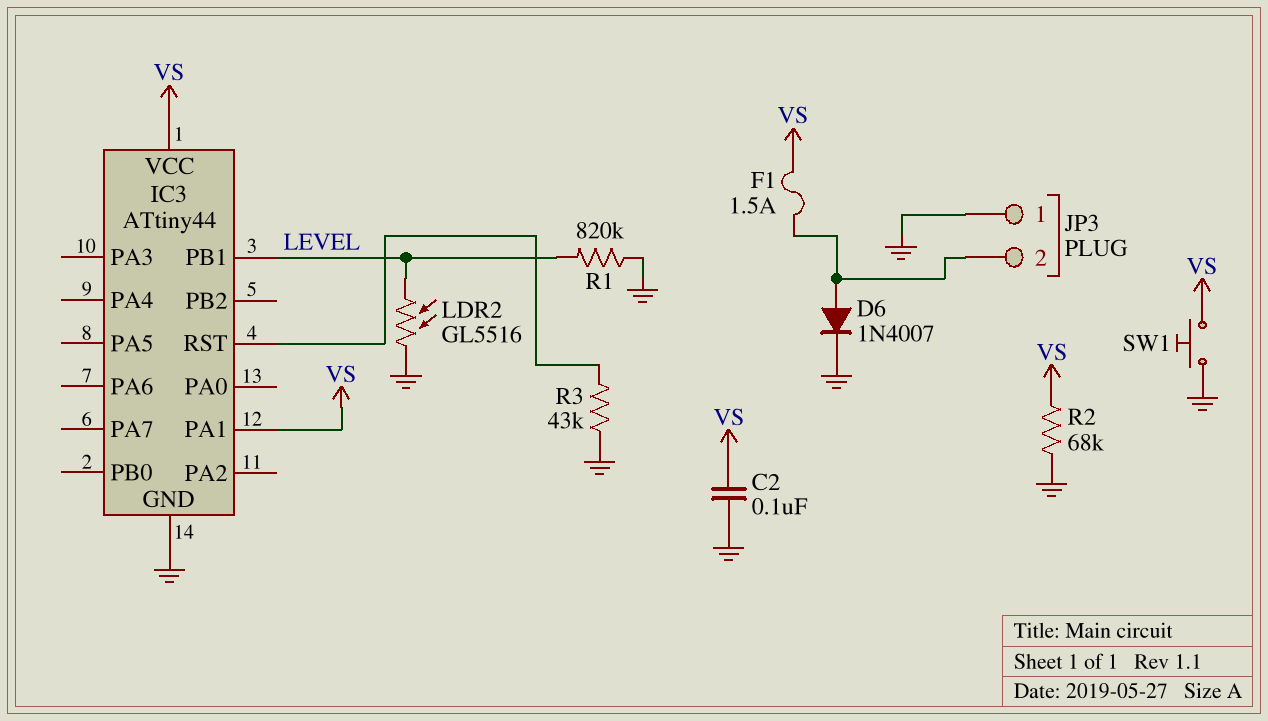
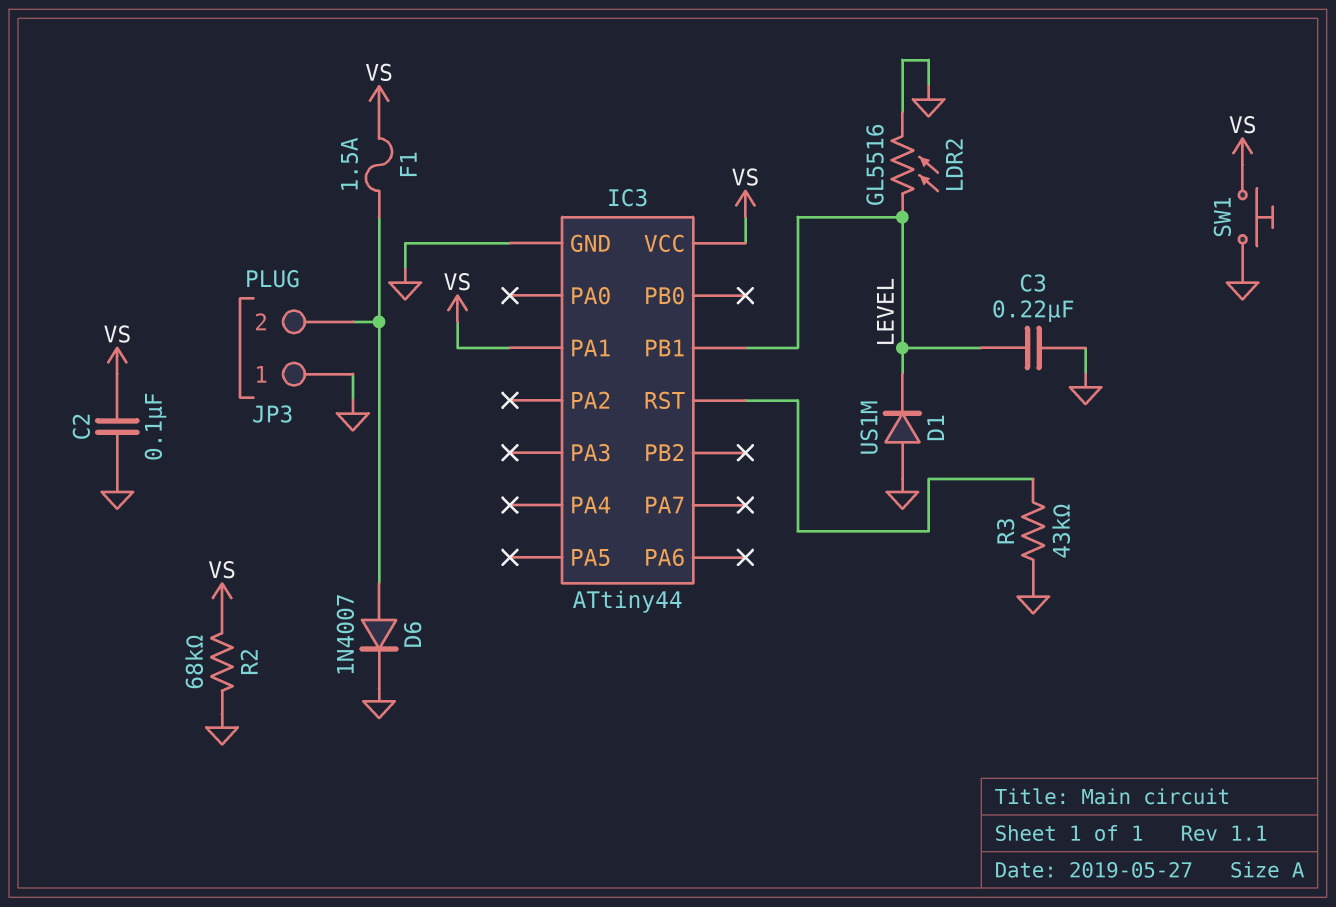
C3: none -> 220nF (GND, LEVEL)
D1: none -> diode US1M (A GND, K LEVEL)
R1: 820k (GND, LEVEL) -> none

